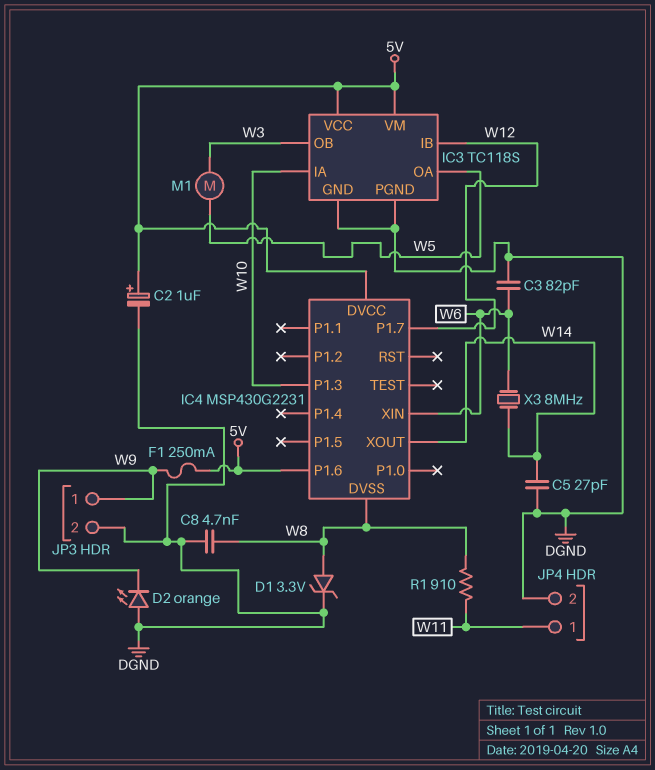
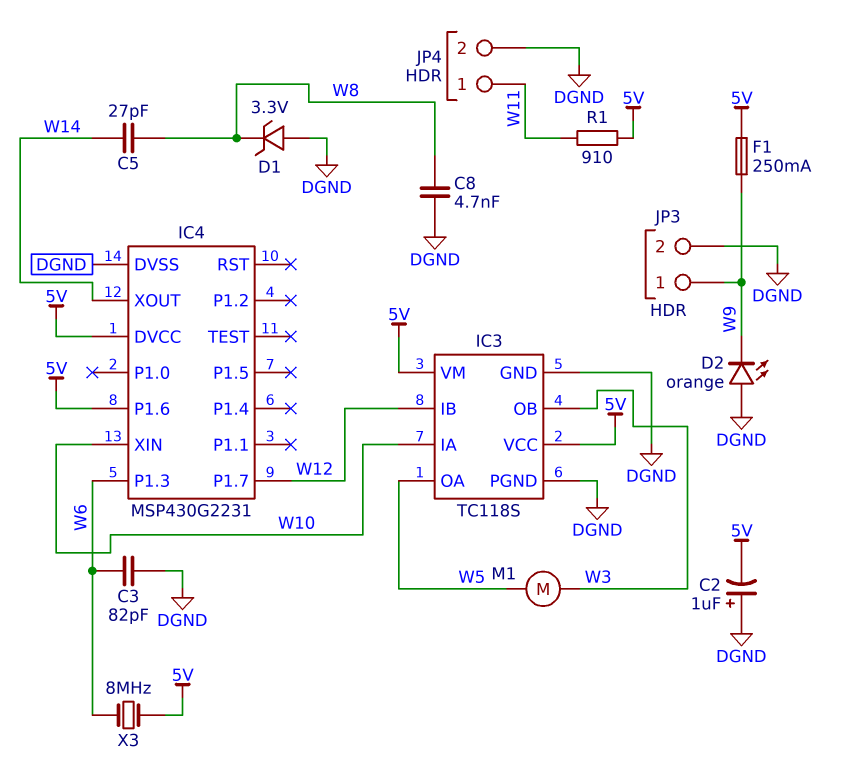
C2: 1uF (plus 5V, minus DGND) -> 1uF (plus DGND, minus 5V)
C5: 27pF (DGND, W14) -> 27pF (W8, W14)
D1: zener 3.3V (A W8, K DGND) -> zener 3.3V (A DGND, K W8)
IC4 pin DVSS: W8 -> DGND
IC4 pin P1.3: W10 -> W6
IC4 pin XIN: W6 -> W10
R1: 910 (W8, W11) -> 910 (5V, W11)
X3: 8MHz (W6, W14) -> 8MHz (5V, W6)

